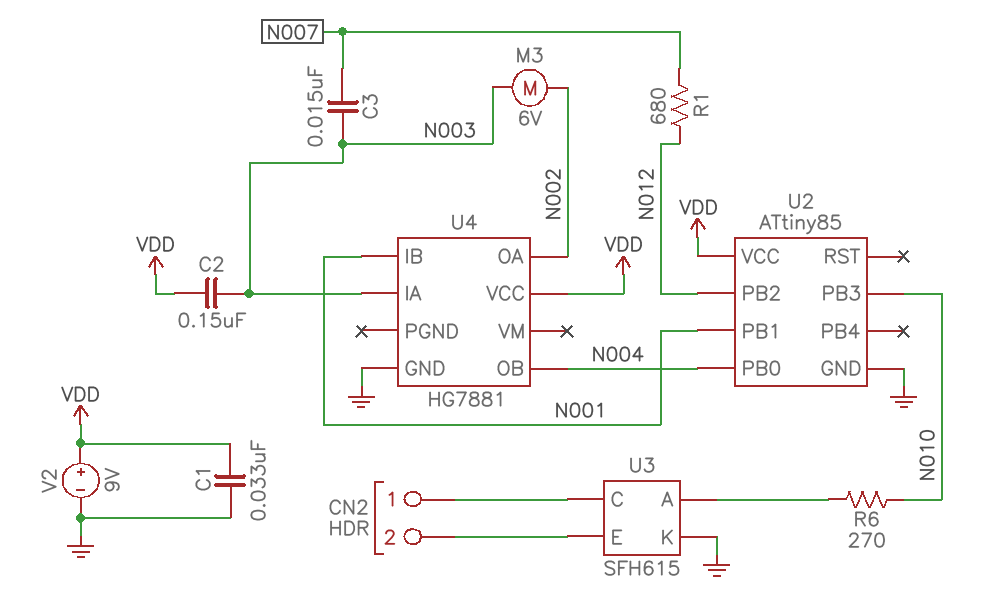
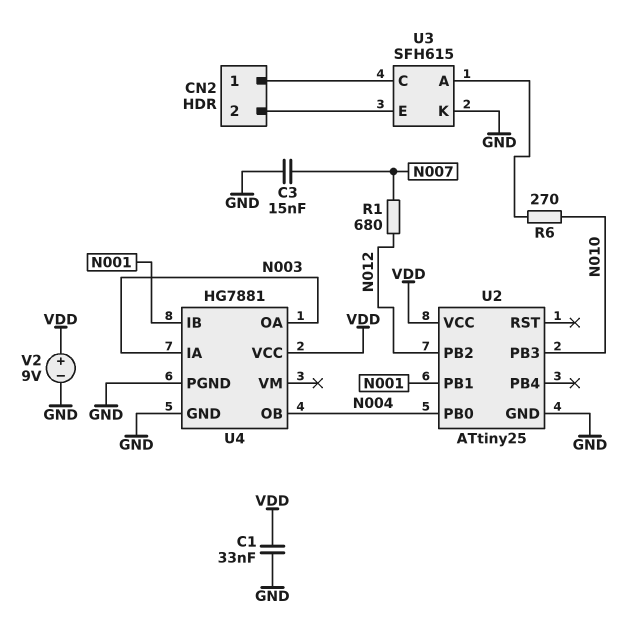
C2: 150nF (N003, VDD) -> none
C3: 15nF (N003, N007) -> 15nF (GND, N007)
M3: motor 6V (N002, N003) -> none
U2: ATtiny85 -> ATtiny25
U4 pin OA: N002 -> N003
U4 pin PGND: none -> GND

